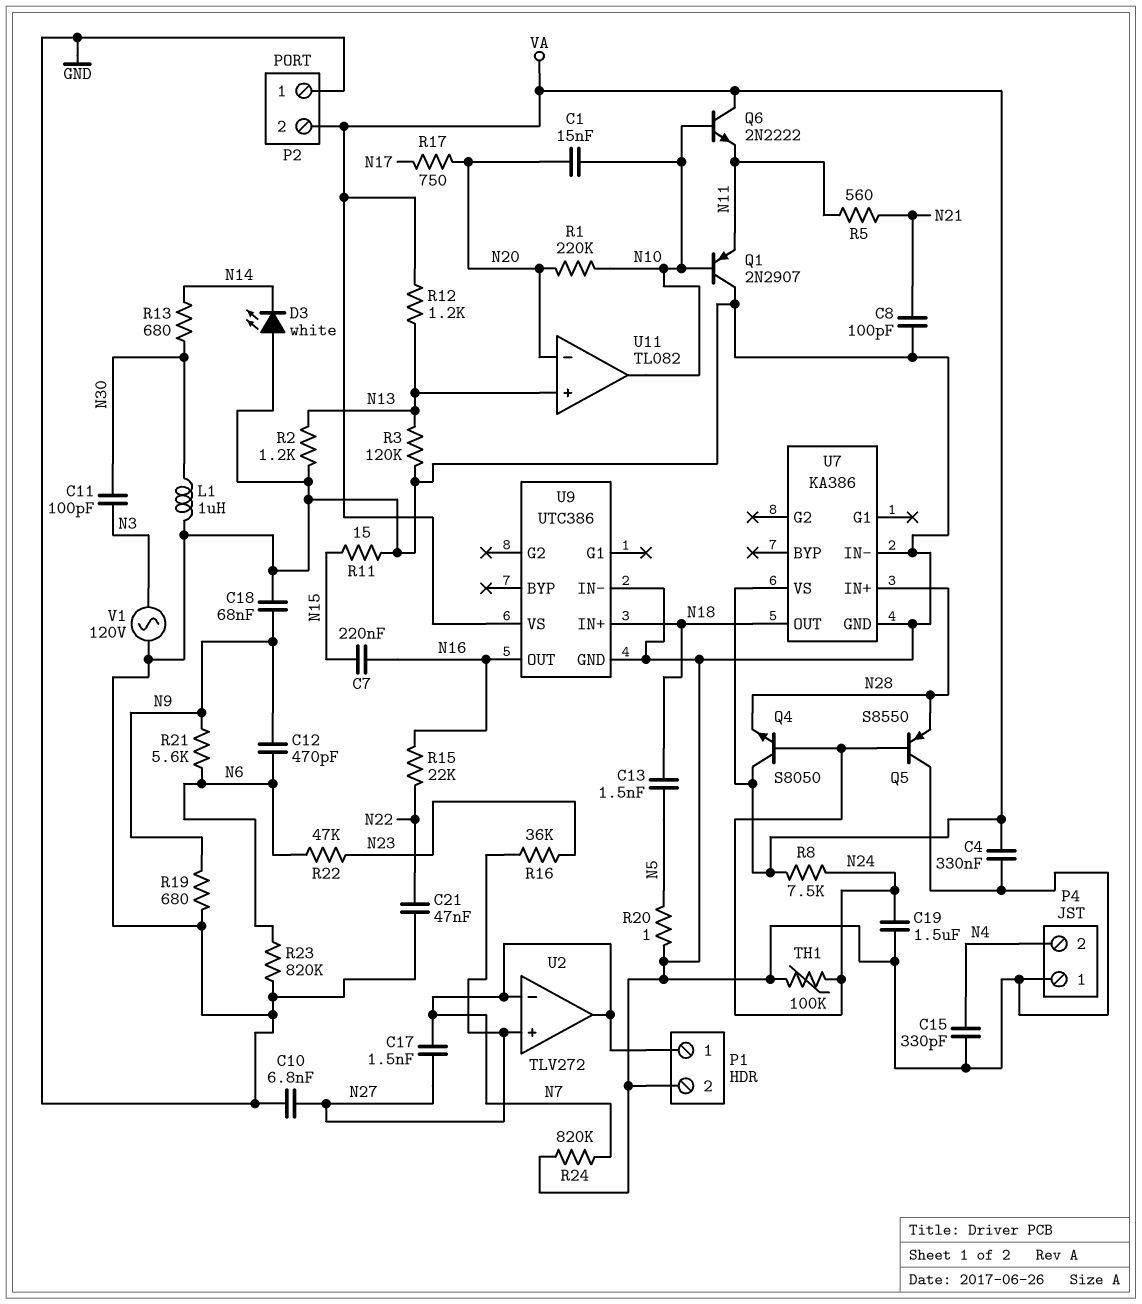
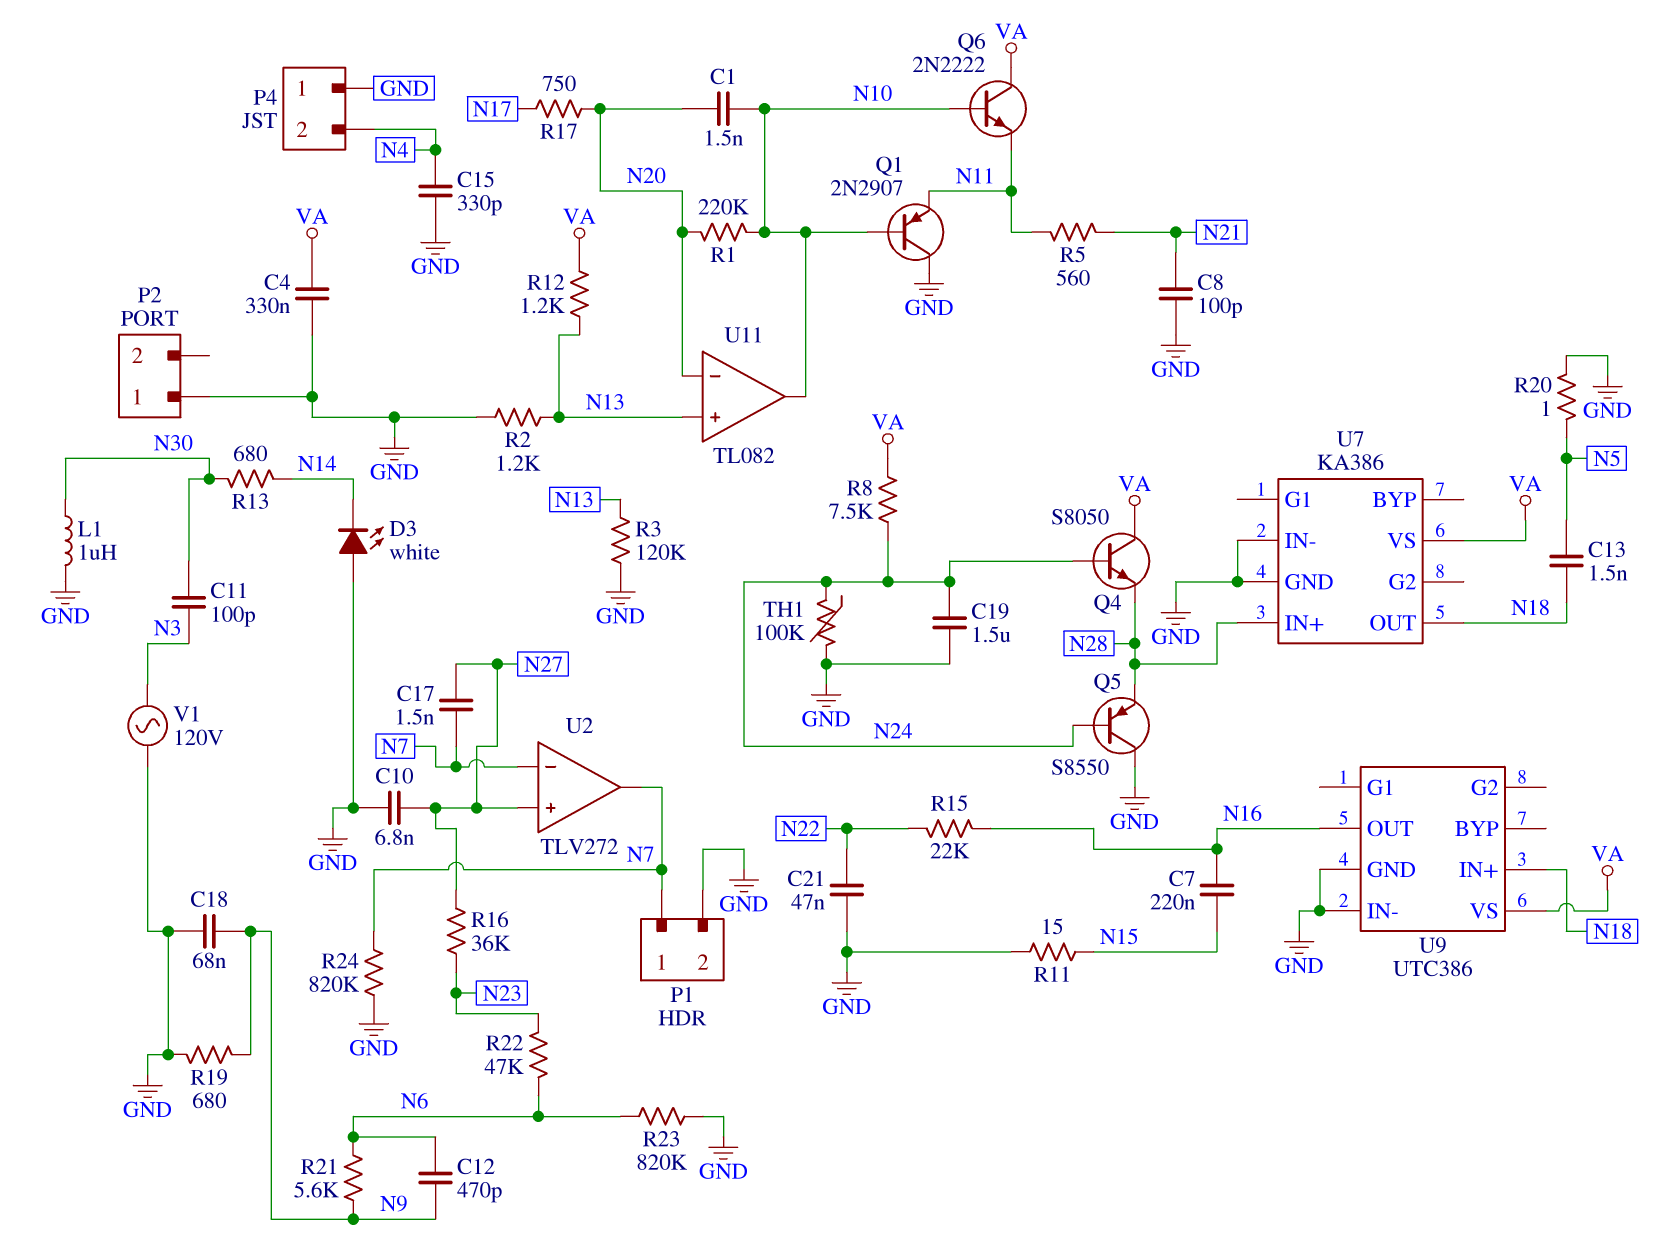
C1: 15nF (N10, N20) -> 1.5nF (N10, N20)
P2 pin 2: VA -> none

